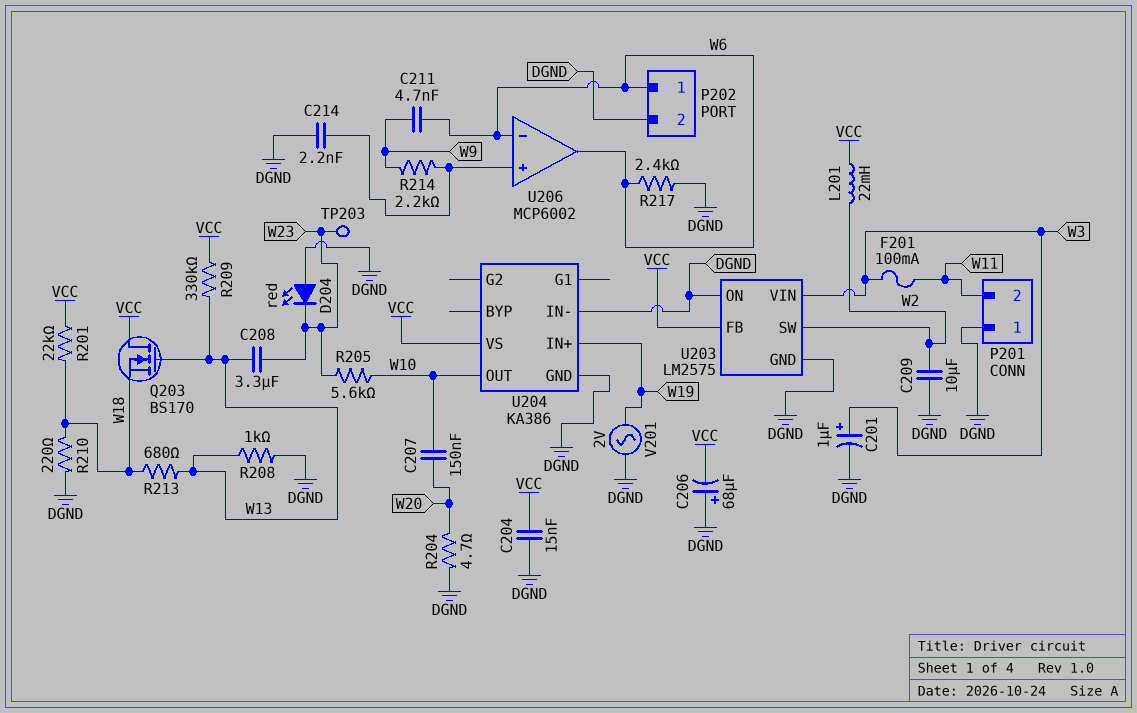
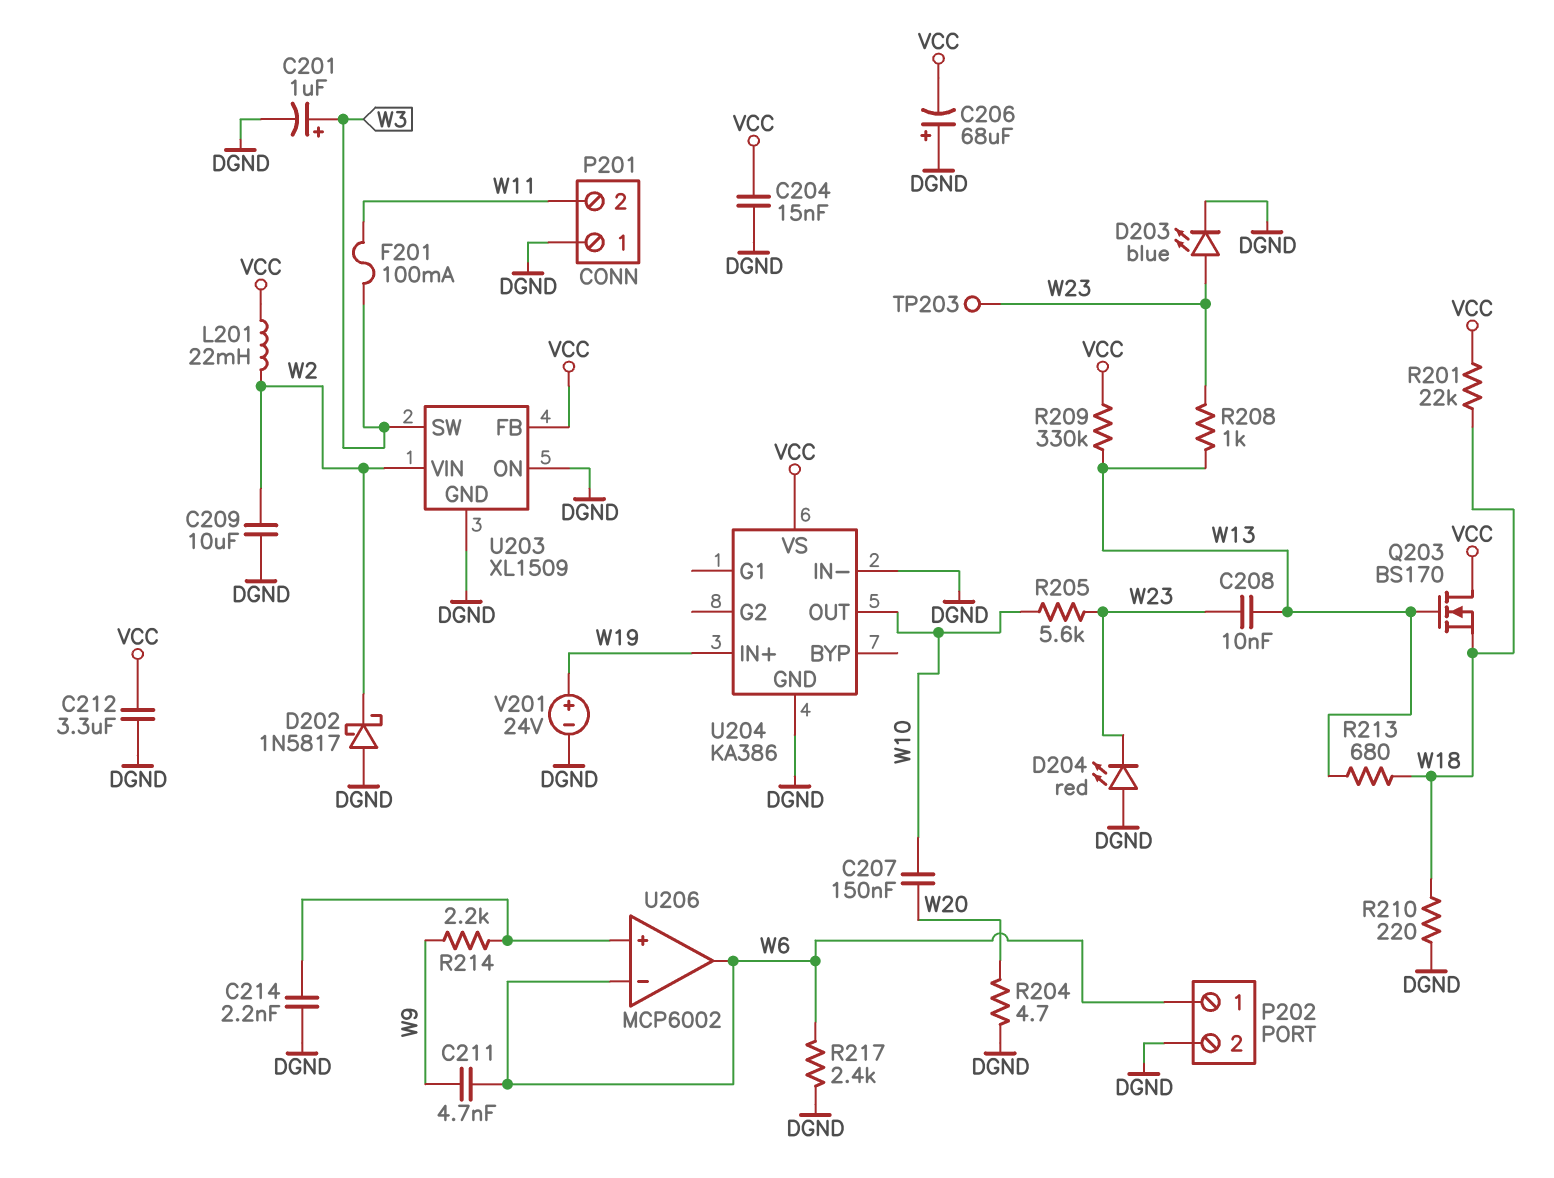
C208: 3.3uF (W13, W23) -> 10nF (W13, W23)
C212: none -> 3.3uF (DGND, VCC)
D202: none -> schottky 1N5817 (A DGND, K W2)
D203: none -> LED blue (A W23, K DGND)
R208: 1k (DGND, W13) -> 1k (W13, W23)
U203: LM2575 -> XL1509
U203 pin SW: W2 -> W3
U203 pin VIN: W3 -> W2
V201: AC 2V (DGND, W19) -> 24V (plus W19, minus DGND)

